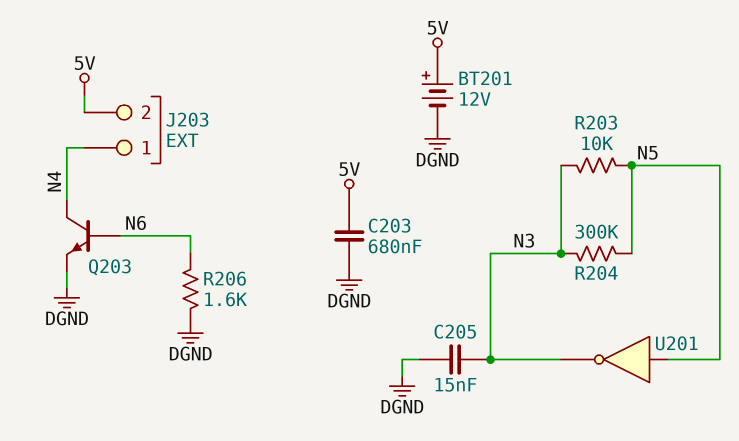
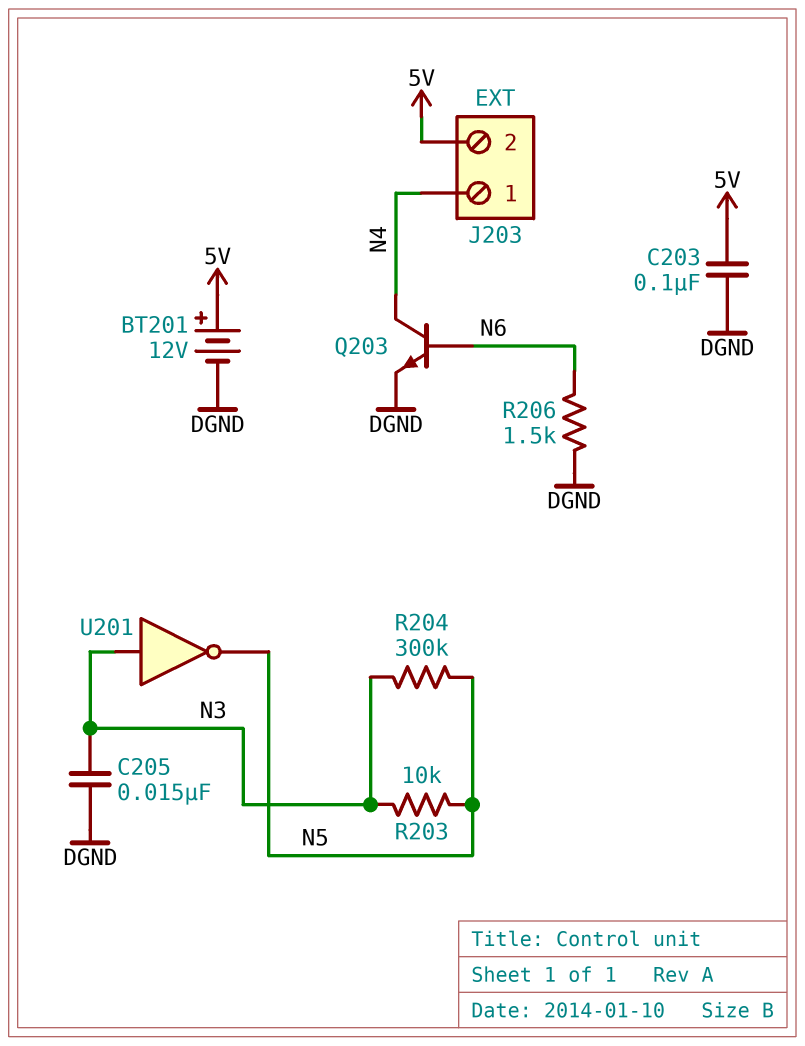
C203: 680nF (5V, DGND) -> 100nF (5V, DGND)
R206: 1.6k (DGND, N6) -> 1.5k (DGND, N6)
U201: NOT (in N5, out N3) -> NOT (in N3, out N5)

